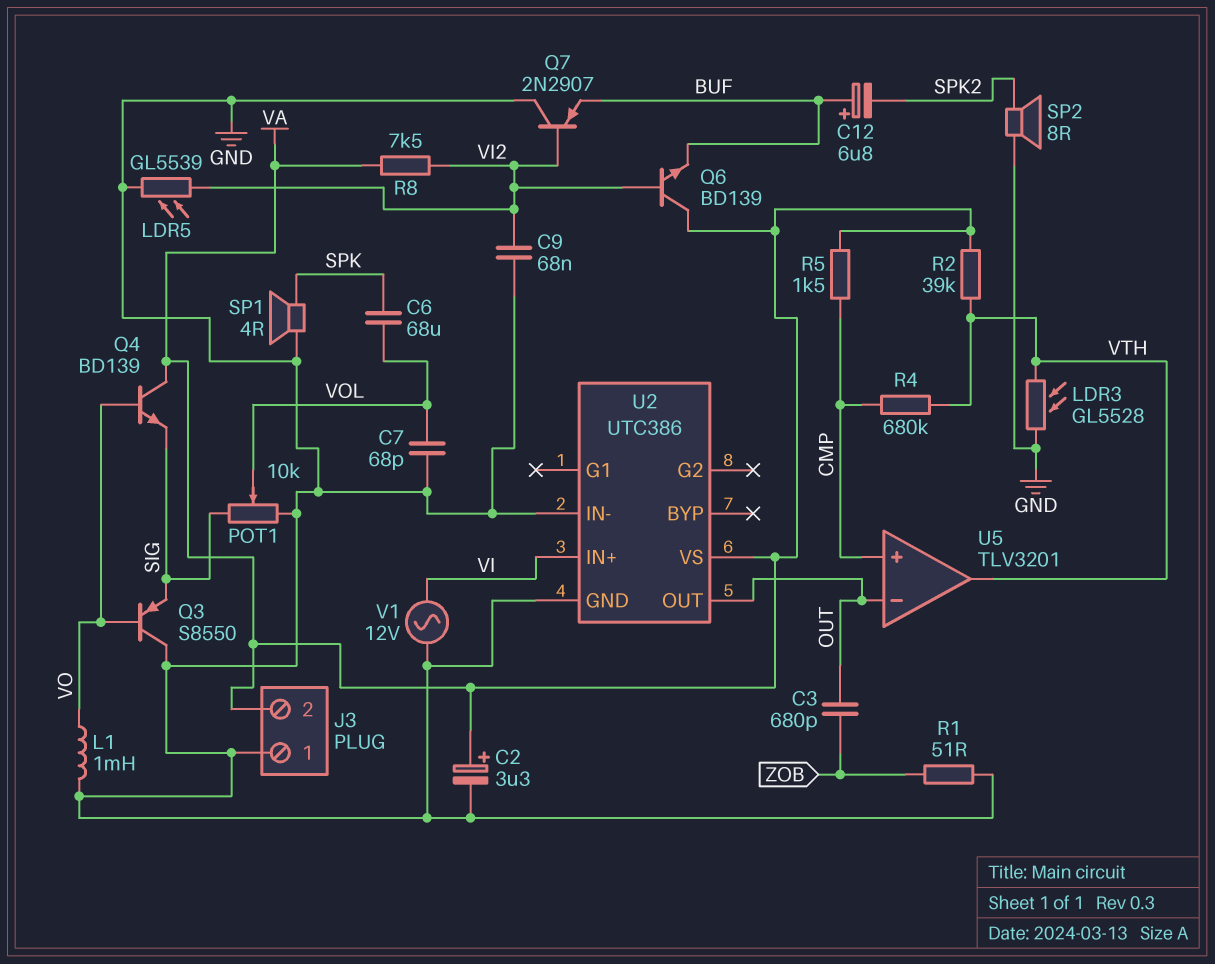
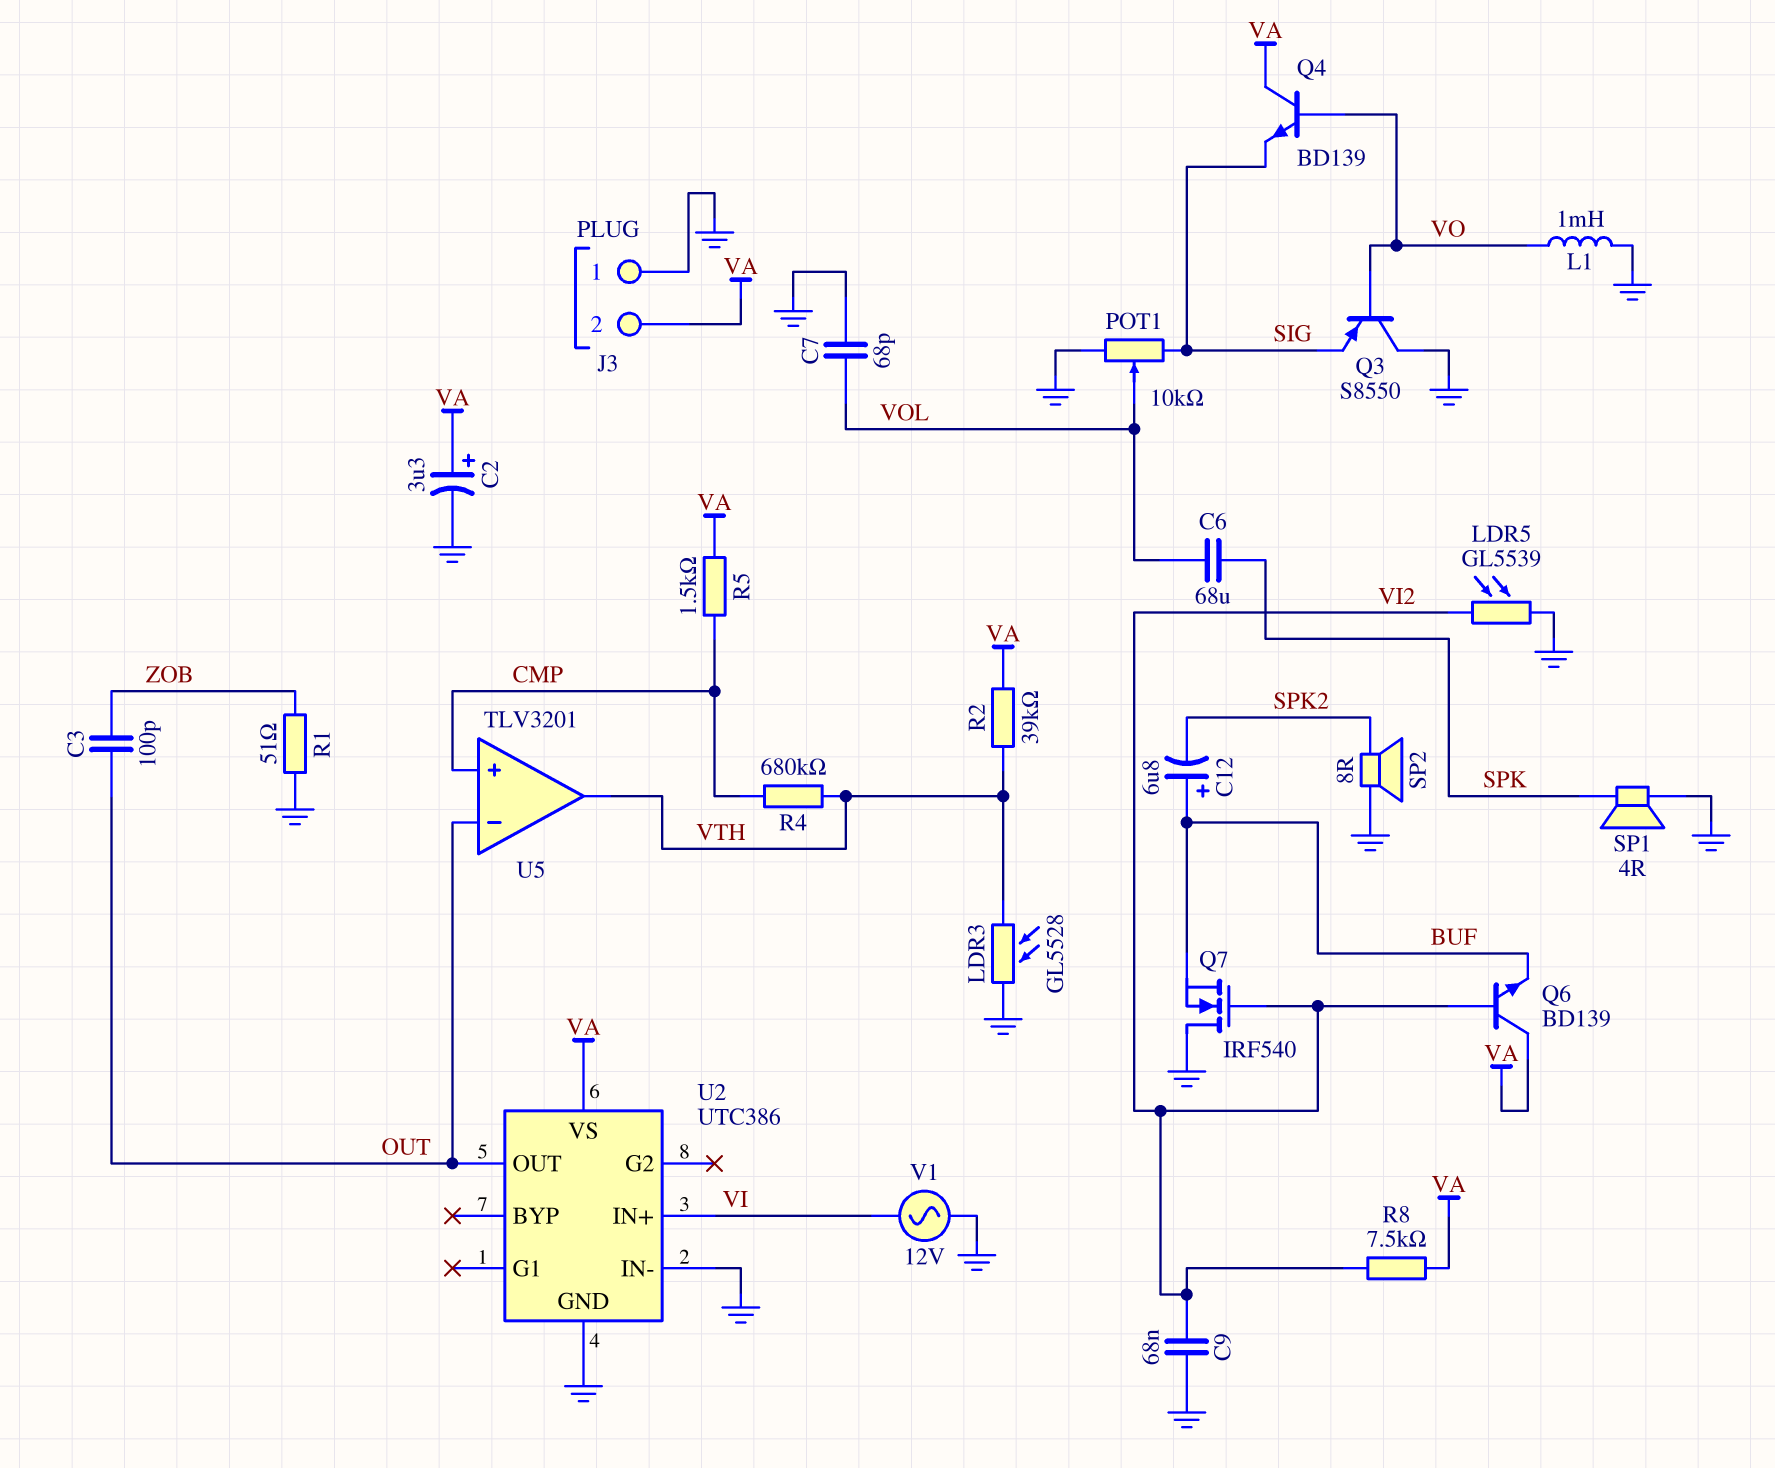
C3: 680pF (OUT, ZOB) -> 100pF (OUT, ZOB)
Q7: PNP 2N2907 (B VI2, C GND, E BUF) -> NMOS IRF540 (G VI2, D GND, S BUF)

